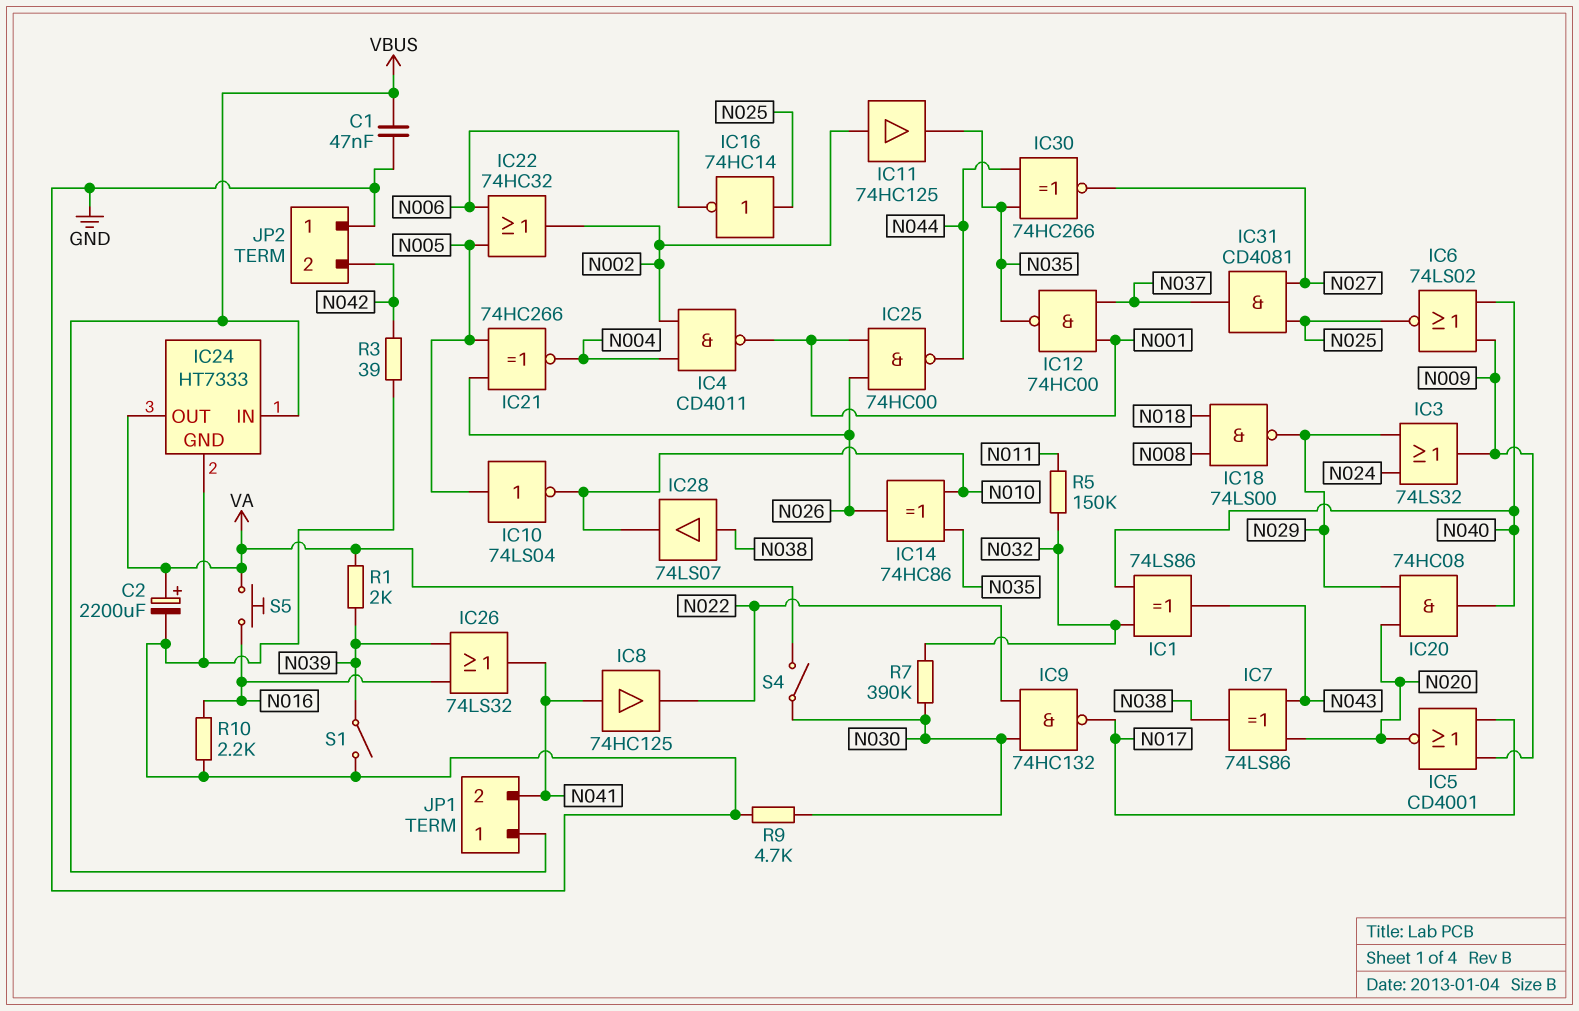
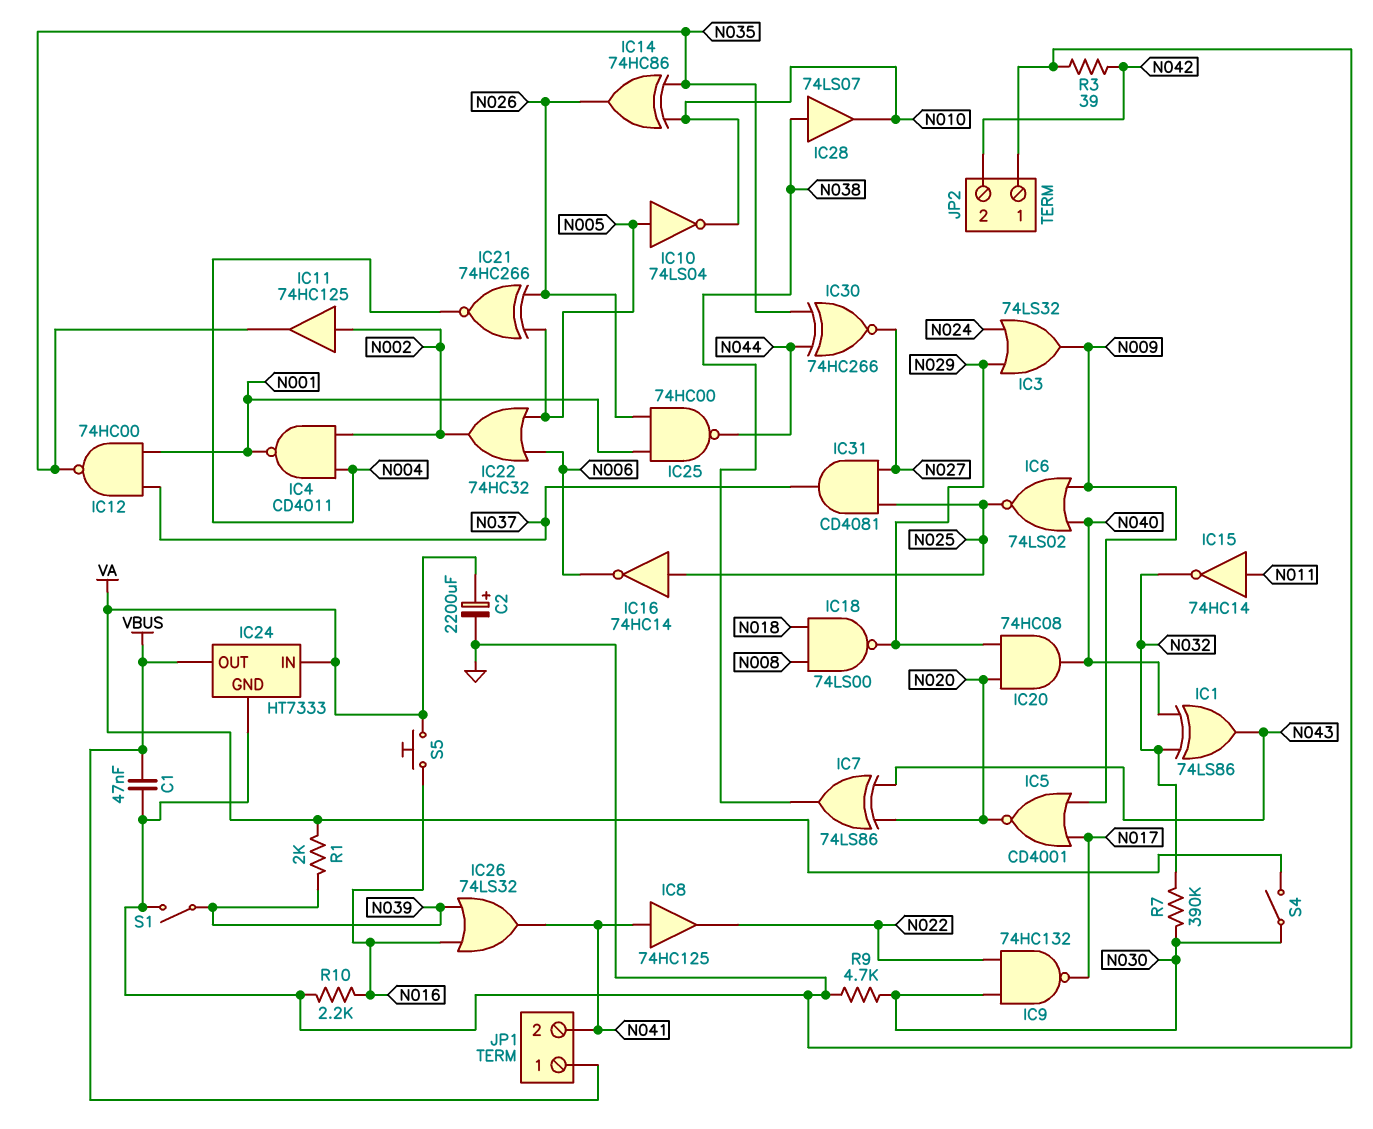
IC15: none -> NOT 74HC14 (in N011, out N032)
IC24 pin IN: VBUS -> VA
IC24 pin OUT: VA -> VBUS
R5: 150k (N011, N032) -> none

